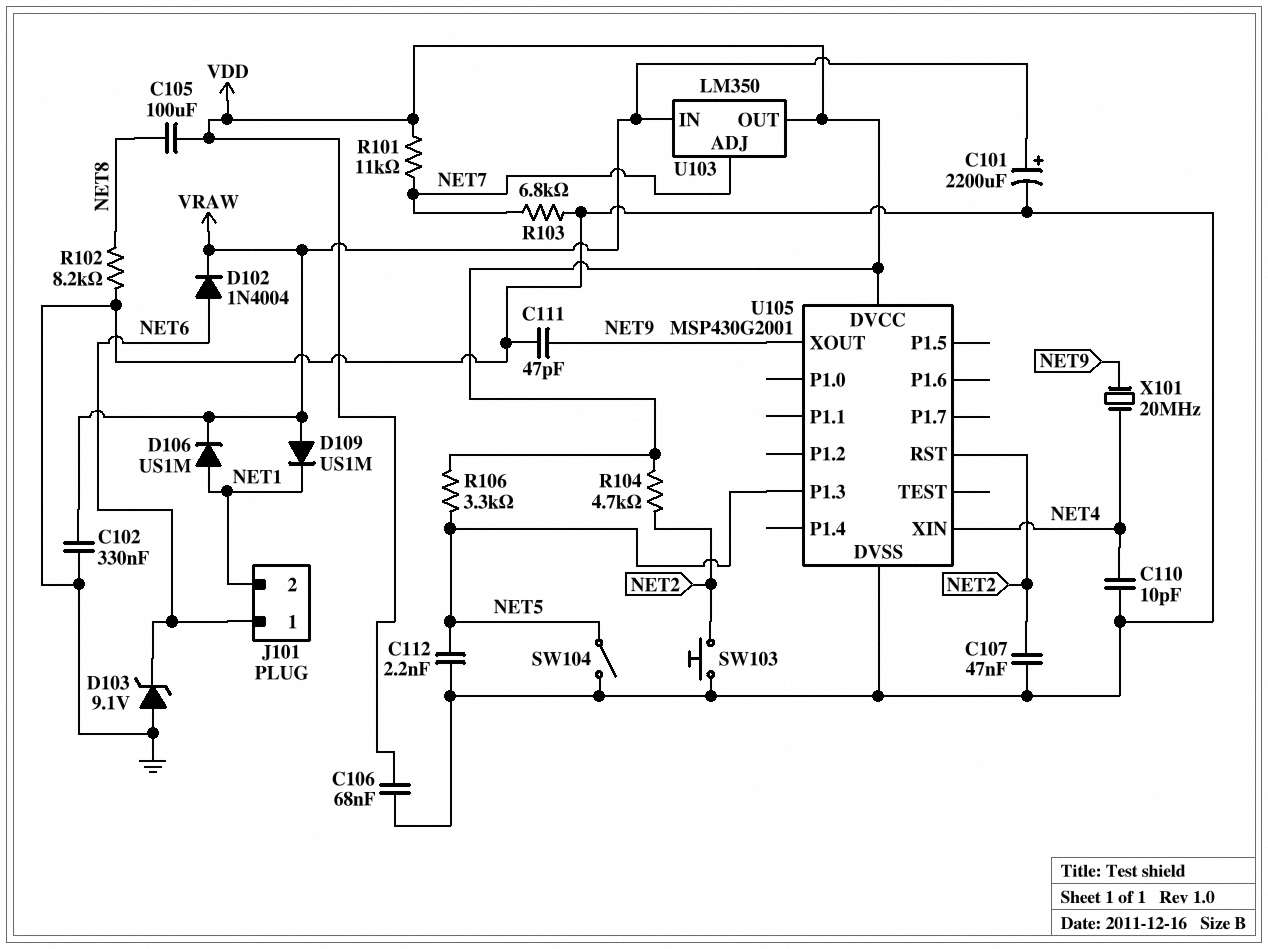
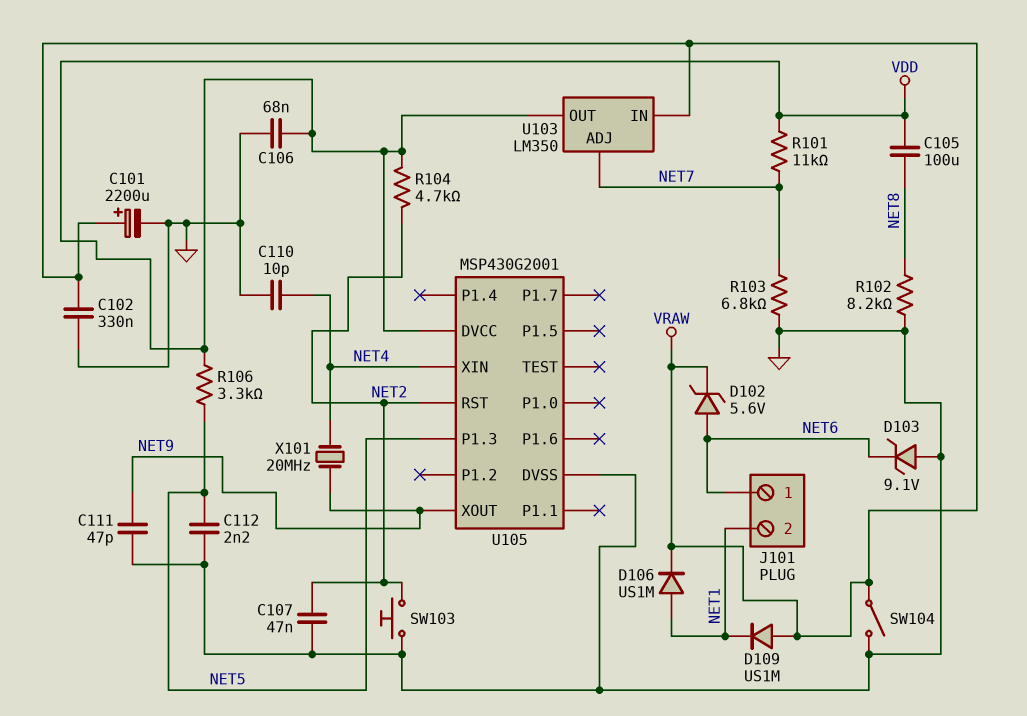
D102: diode 1N4004 (A NET6, K VRAW) -> zener 5.6V (A NET6, K VRAW)
SW104: switch (GND, NET5) -> switch (GND, VRAW)

